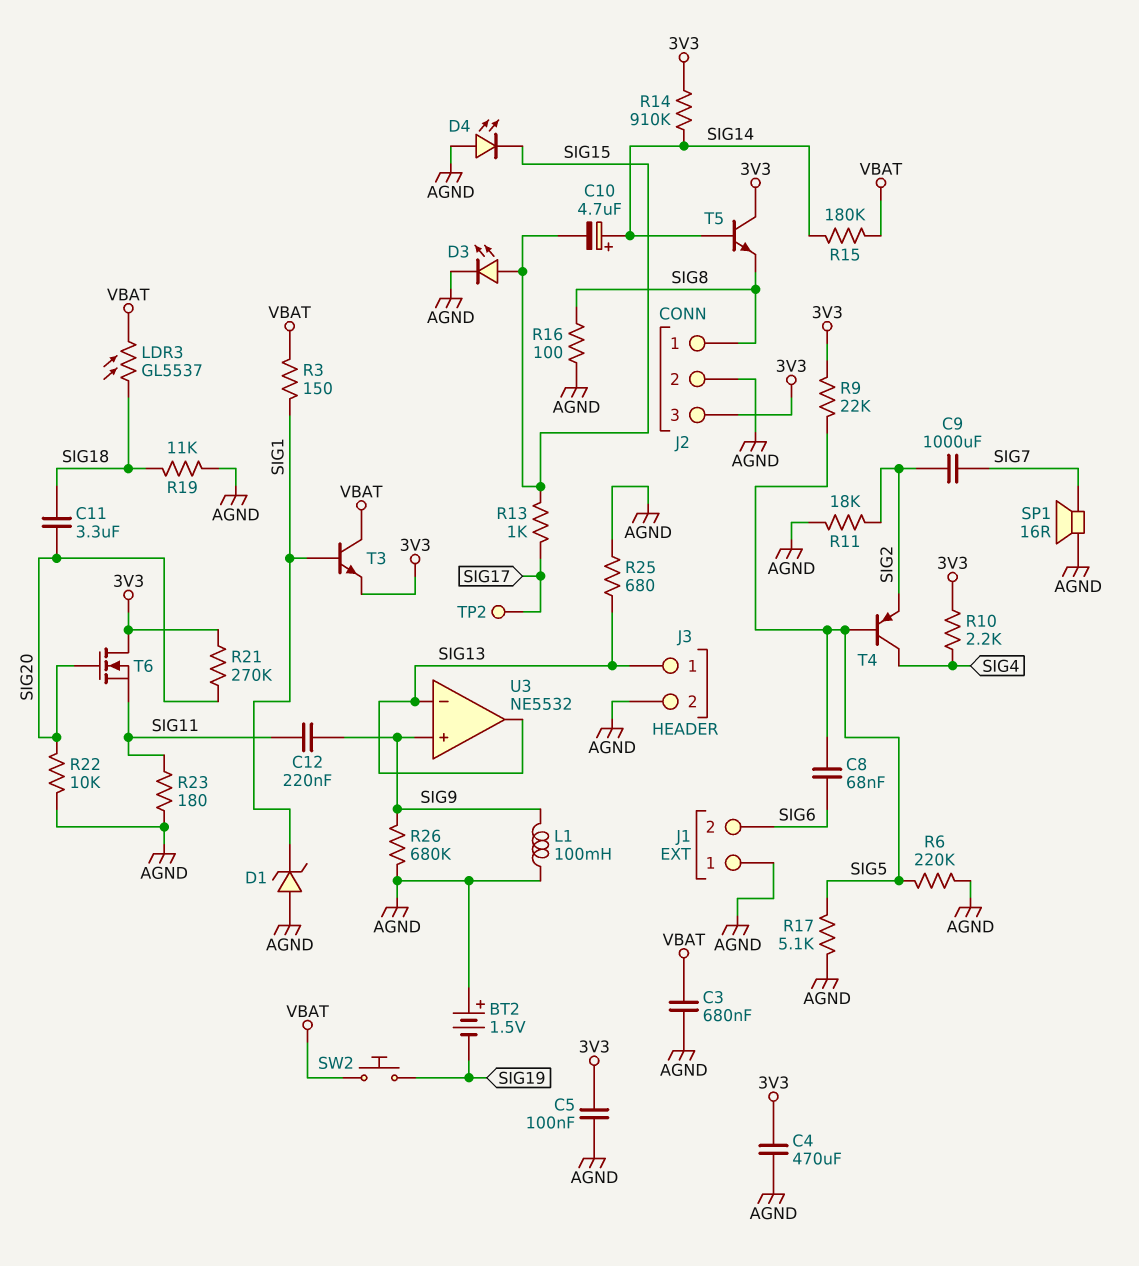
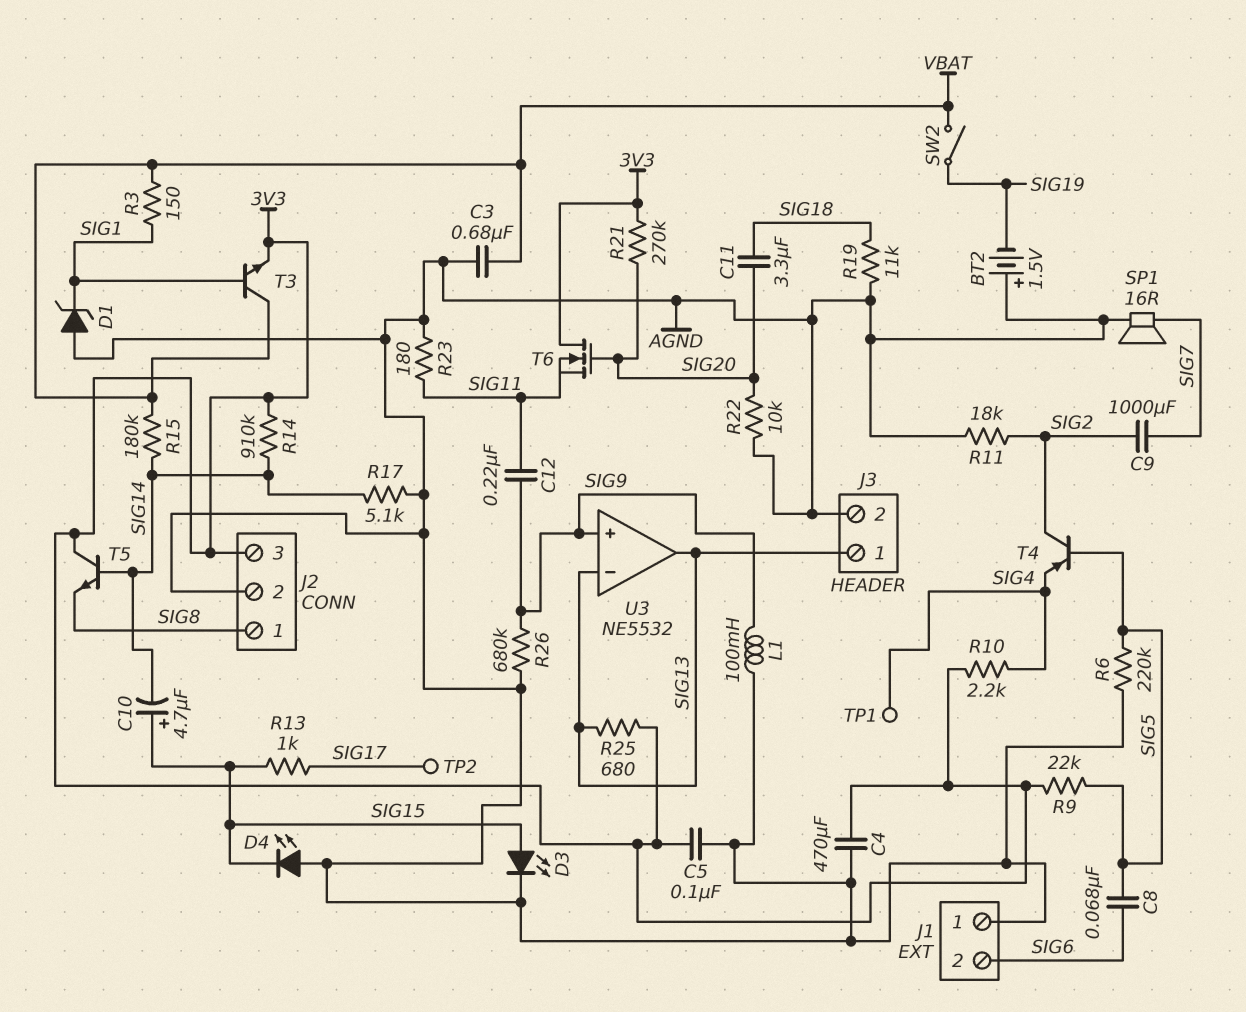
C10: 4.7uF (plus SIG14, minus SIG15) -> 4.7uF (plus SIG15, minus SIG14)
LDR3: GL5537 (SIG18, VBAT) -> none
R16: 100 (AGND, SIG8) -> none
R17: 5.1k (AGND, SIG5) -> 5.1k (AGND, SIG14)
R25: 680 (AGND, SIG13) -> 680 (3V3, SIG13)
SW2: button (SIG19, VBAT) -> switch (SIG19, VBAT)
T4: PNP (B SIG5, C SIG4, E SIG2) -> PNP (B SIG5, C SIG2, E SIG4)
TP1: none -> test point (SIG4)

